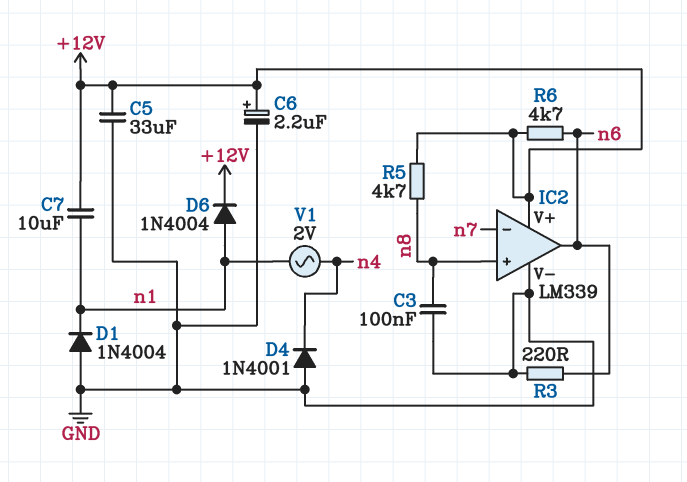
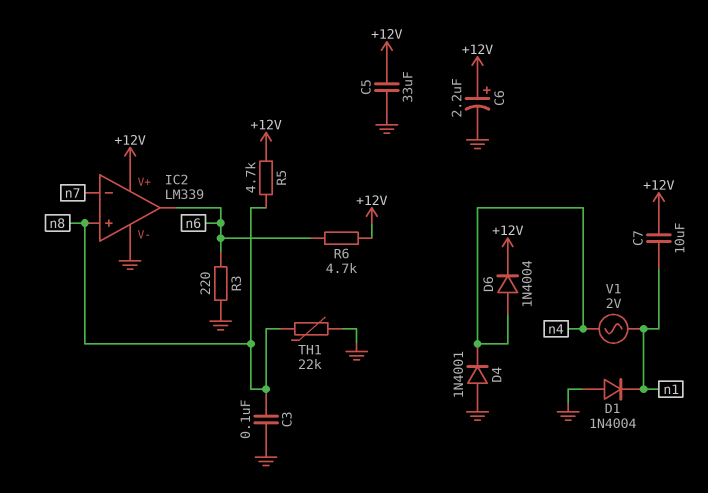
D6: diode 1N4004 (A n1, K +12V) -> diode 1N4004 (A n4, K +12V)
TH1: none -> 22k (GND, n8)

